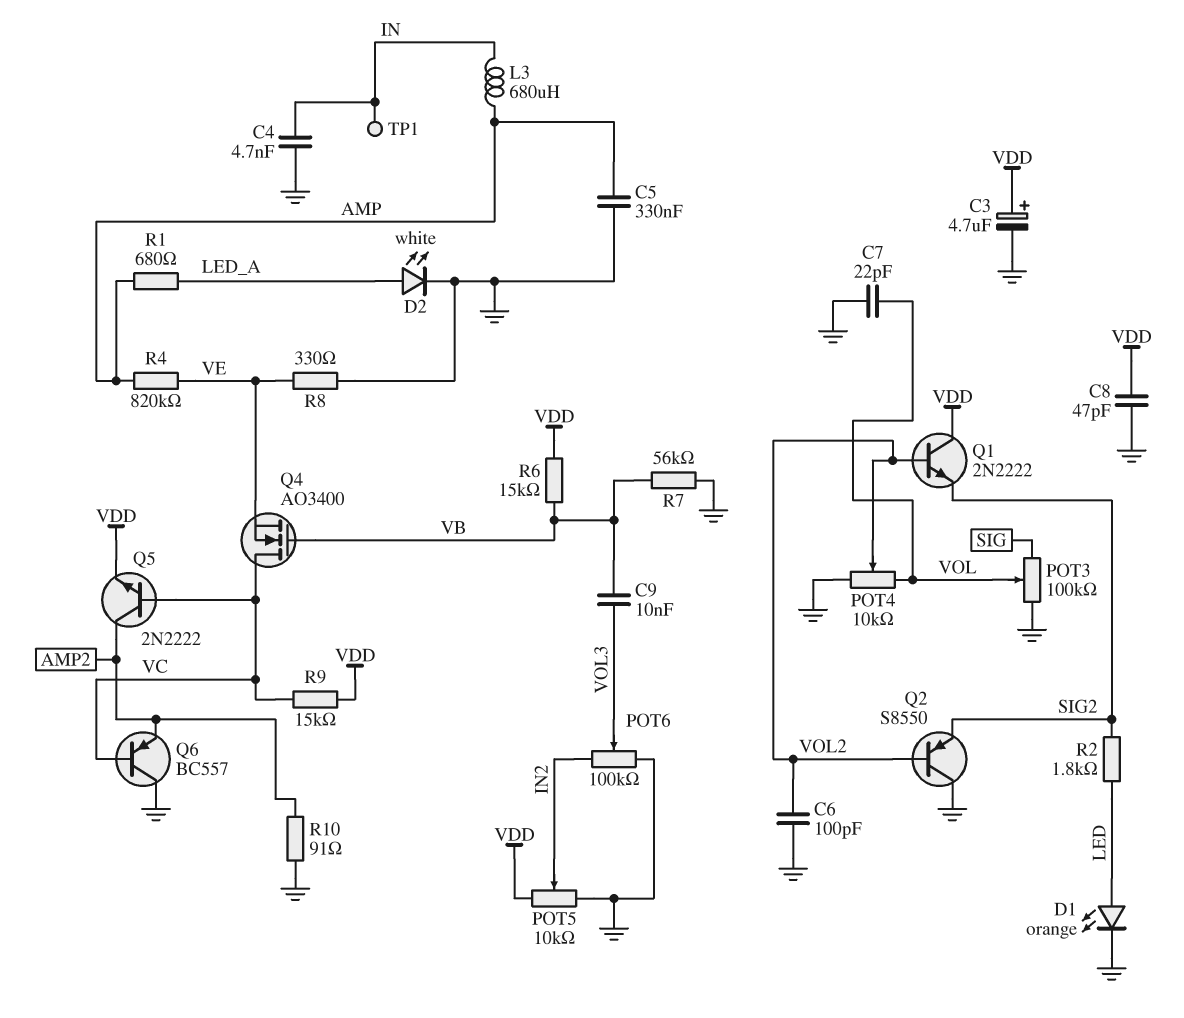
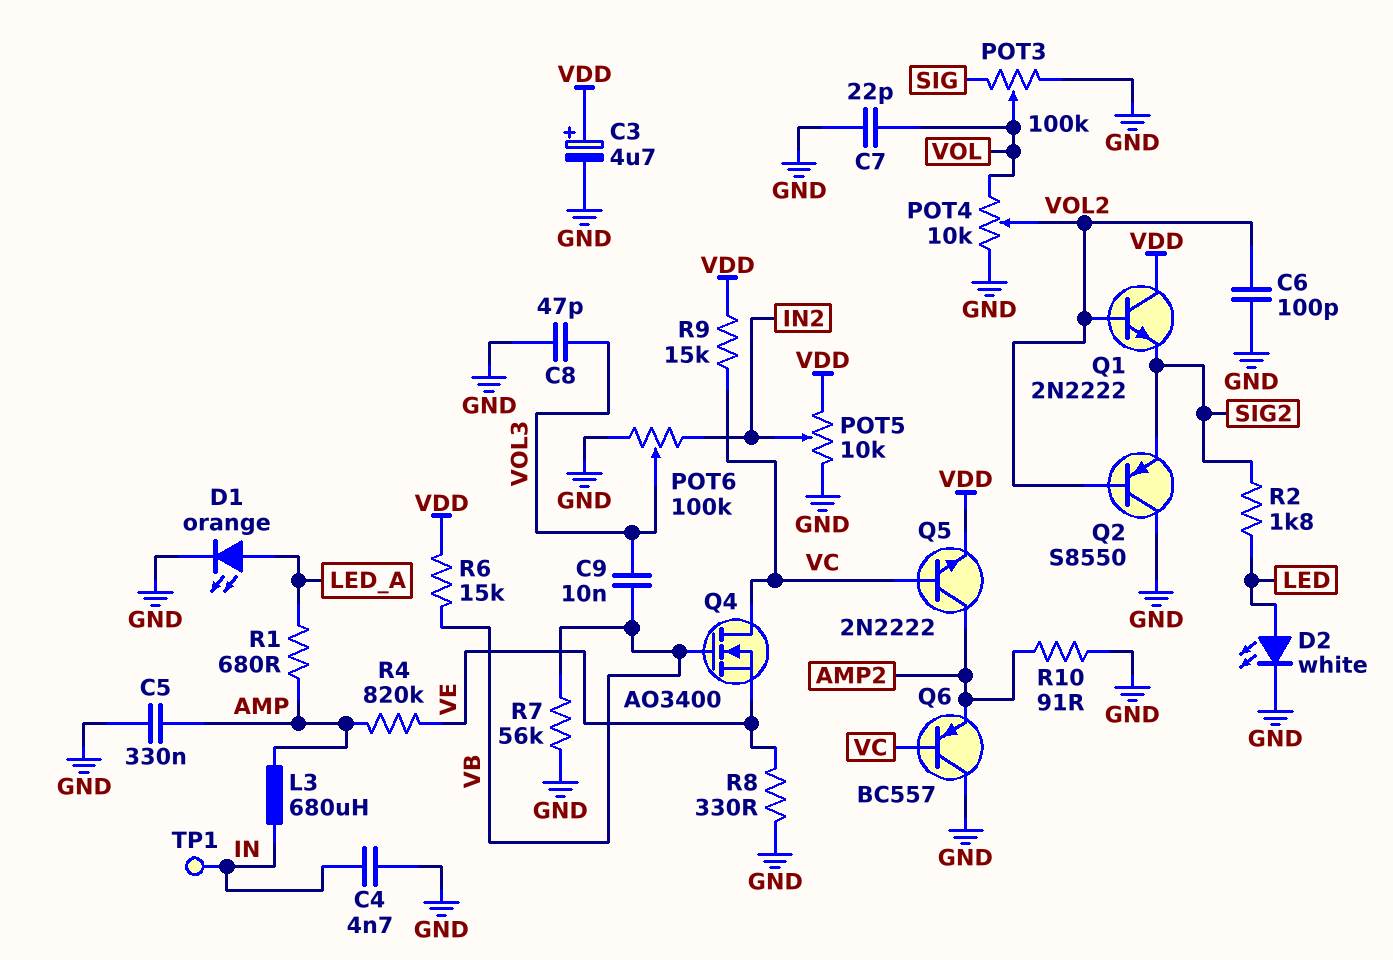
C8: 47pF (GND, VDD) -> 47pF (GND, VOL3)
D1: LED orange (A LED, K GND) -> LED orange (A LED_A, K GND)
D2: LED white (A LED_A, K GND) -> LED white (A LED, K GND)

